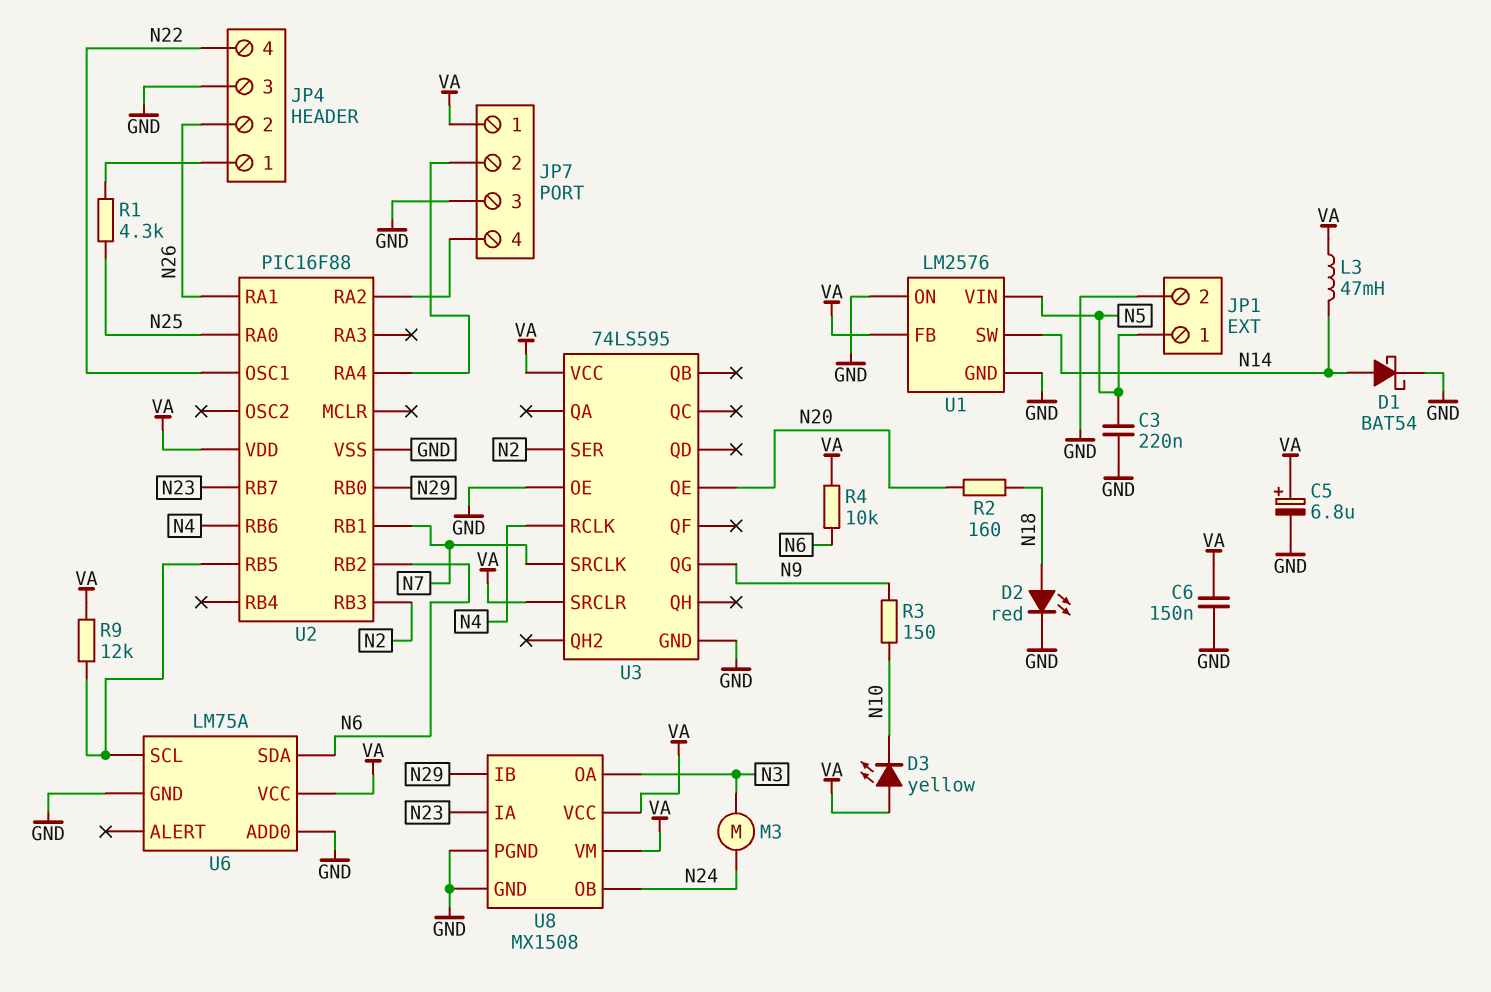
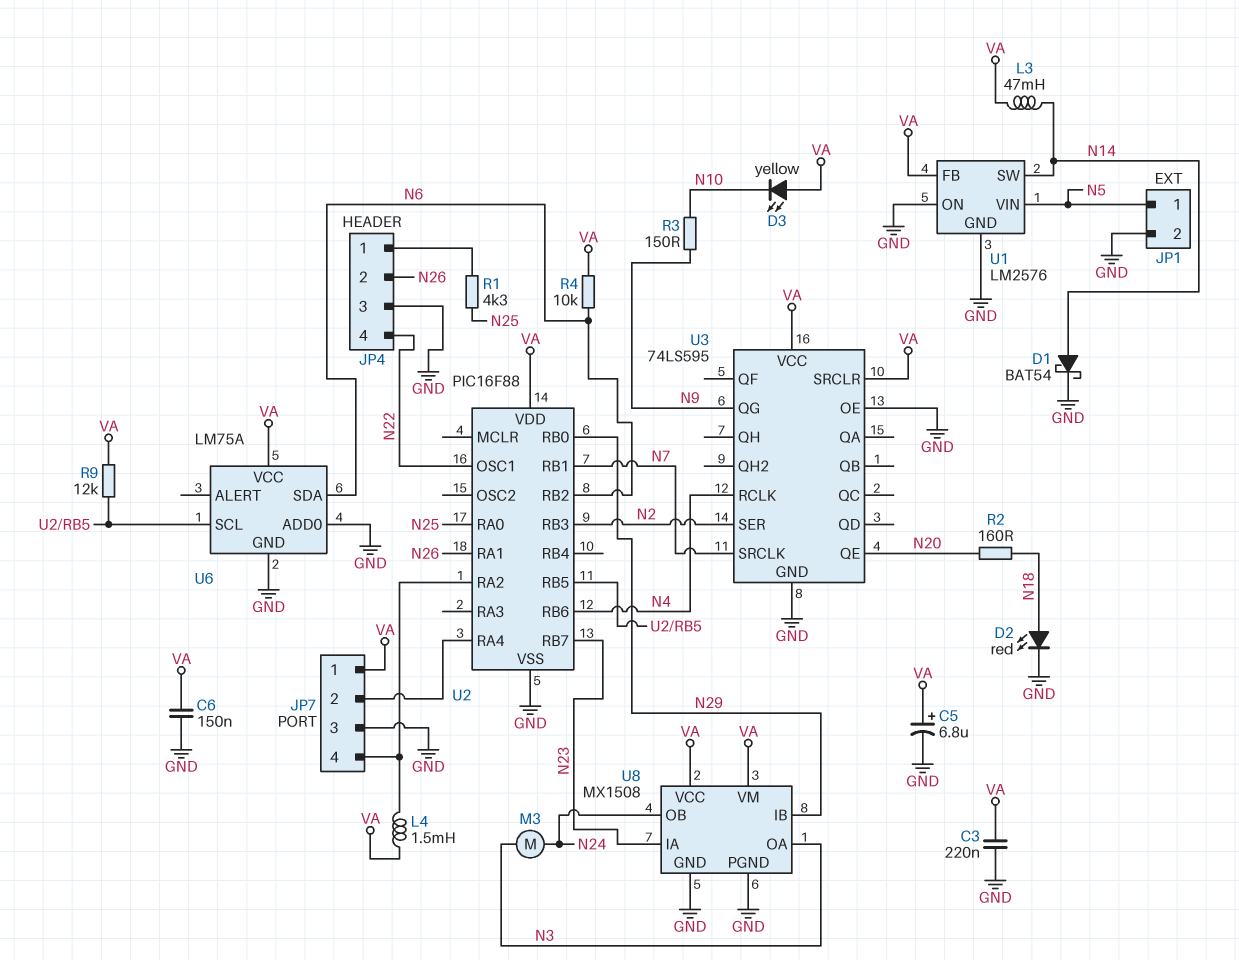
C3: 220nF (GND, N5) -> 220nF (GND, VA)
L4: none -> 1.5mH (JP7/4, VA)

